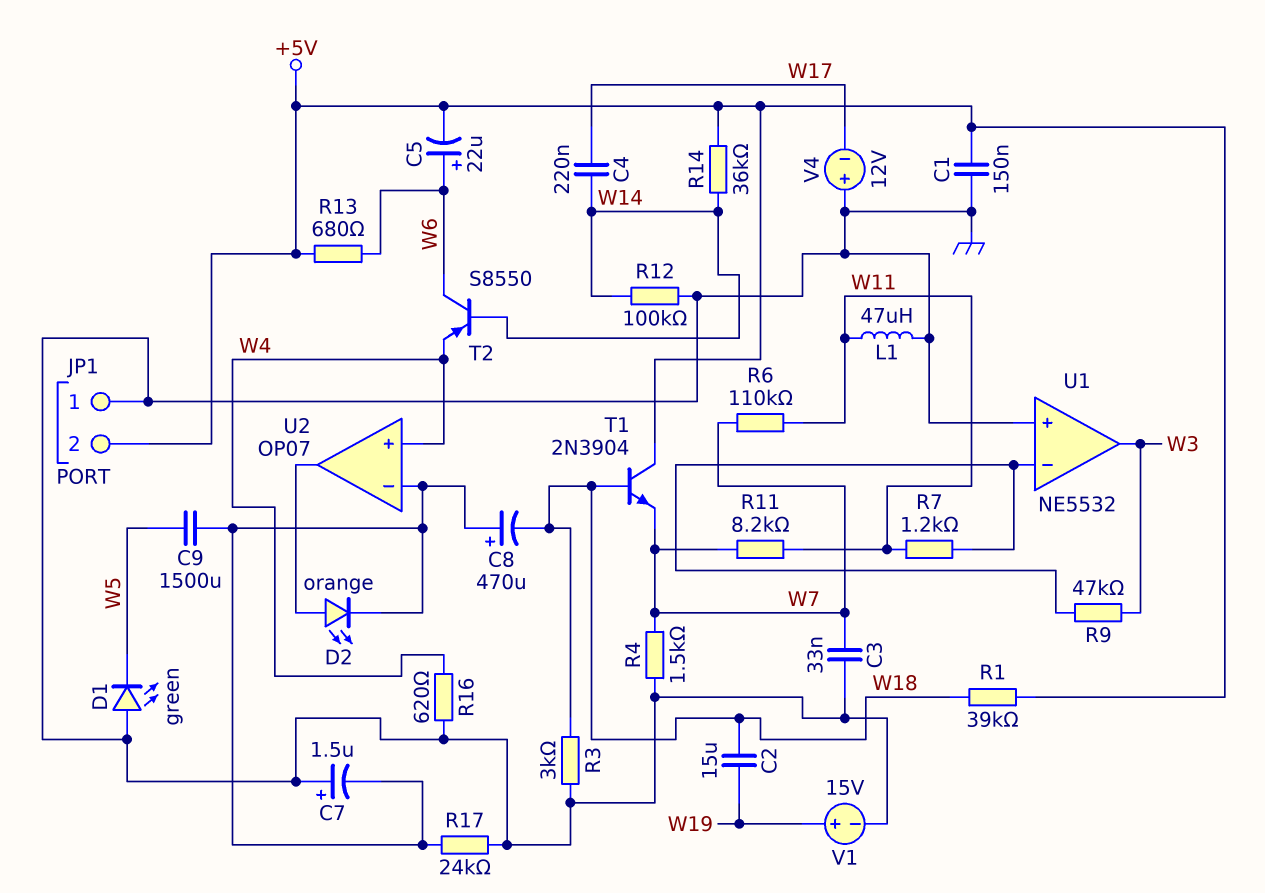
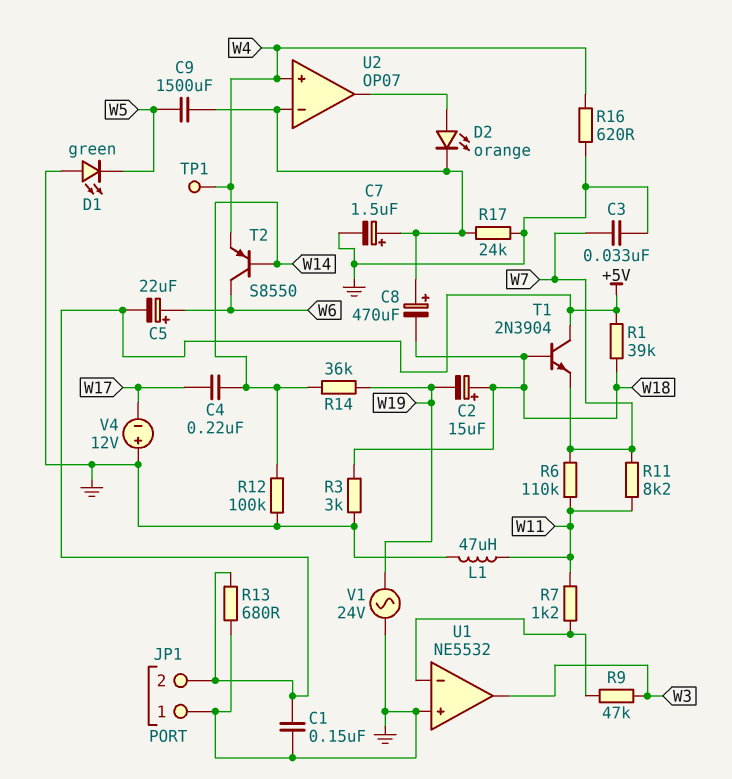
C2: 15uF (W18, W19) -> 15uF (plus W18, minus W19)
C7: 1.5uF (plus GND, minus U2/in-) -> 1.5uF (plus U2/in-, minus GND)
R4: 1.5k (GND, W7) -> none
R13: 680 (+5V, W6) -> 680 (+5V, GND)
R14: 36k (+5V, W14) -> 36k (W14, W19)
TP1: none -> test point (W4)
V1: 15V (plus W19, minus GND) -> AC 24V (GND, W19)

